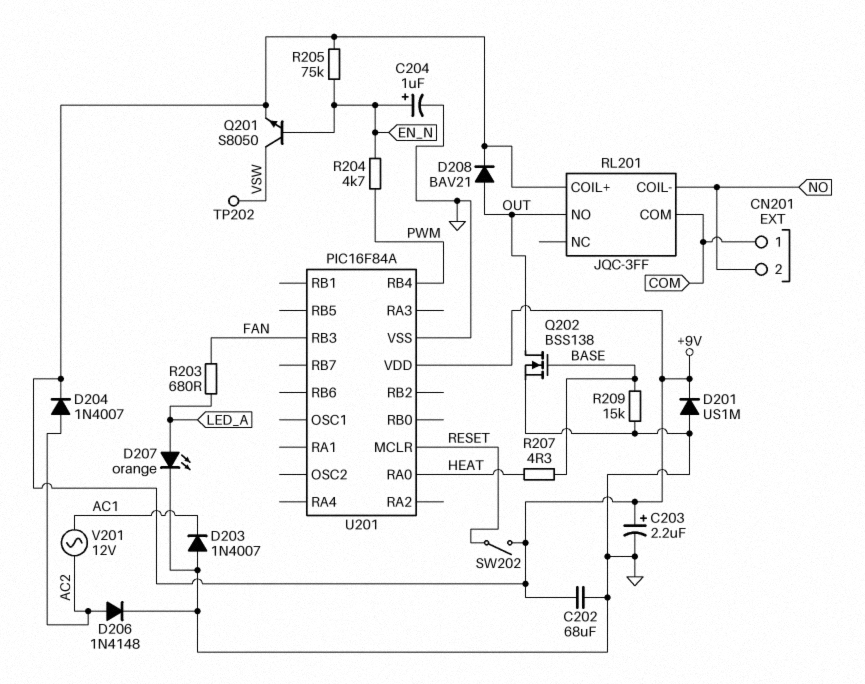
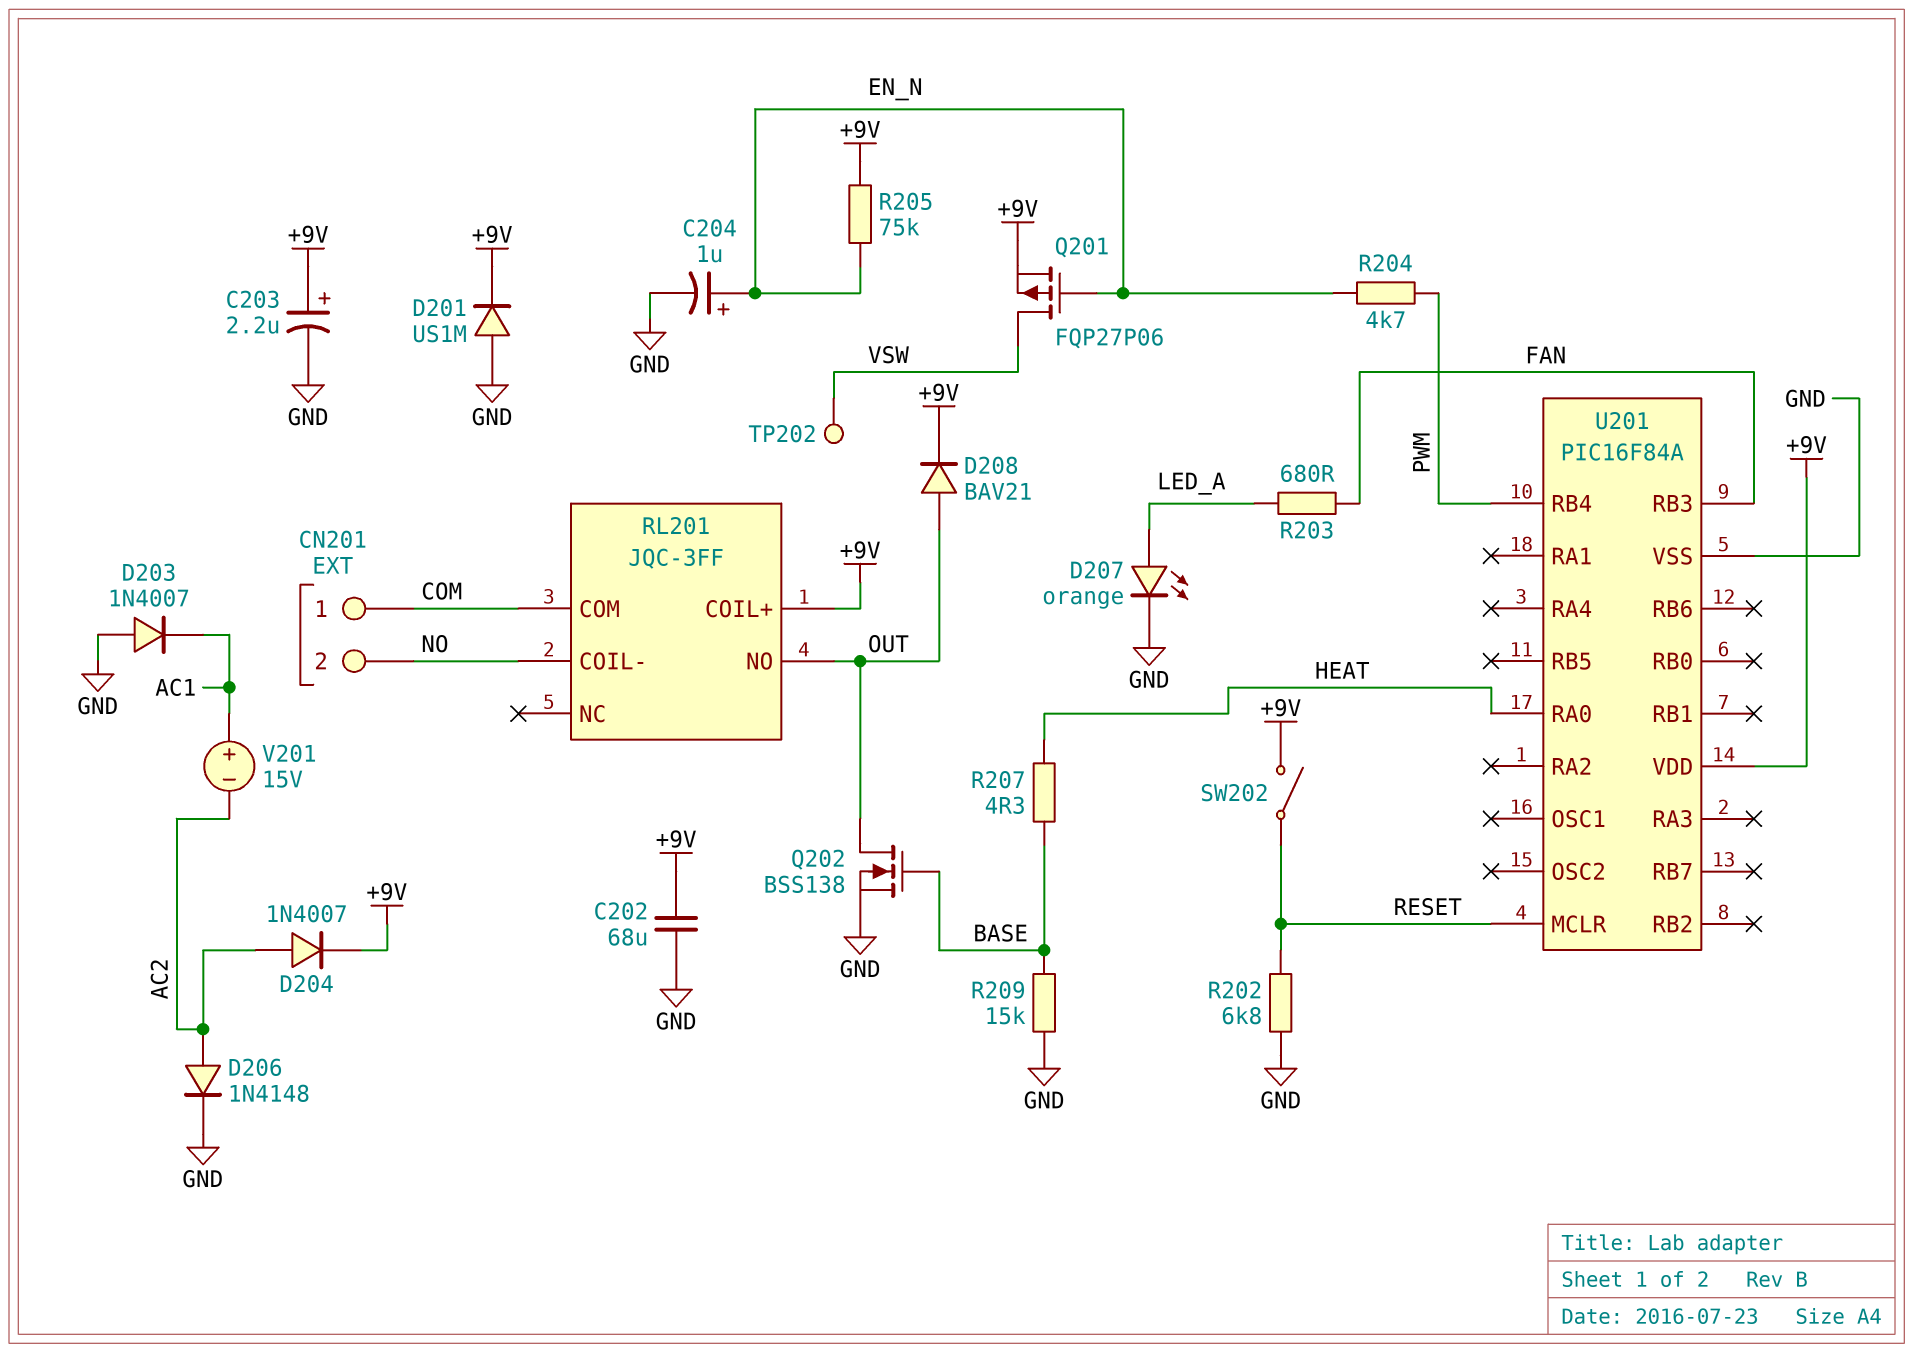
Q201: NPN S8050 (B EN_N, C VSW, E +9V) -> PMOS FQP27P06 (G EN_N, D VSW, S +9V)
R202: none -> 6.8k (GND, RESET)
V201: AC 12V (AC1, AC2) -> 15V (plus AC1, minus AC2)

